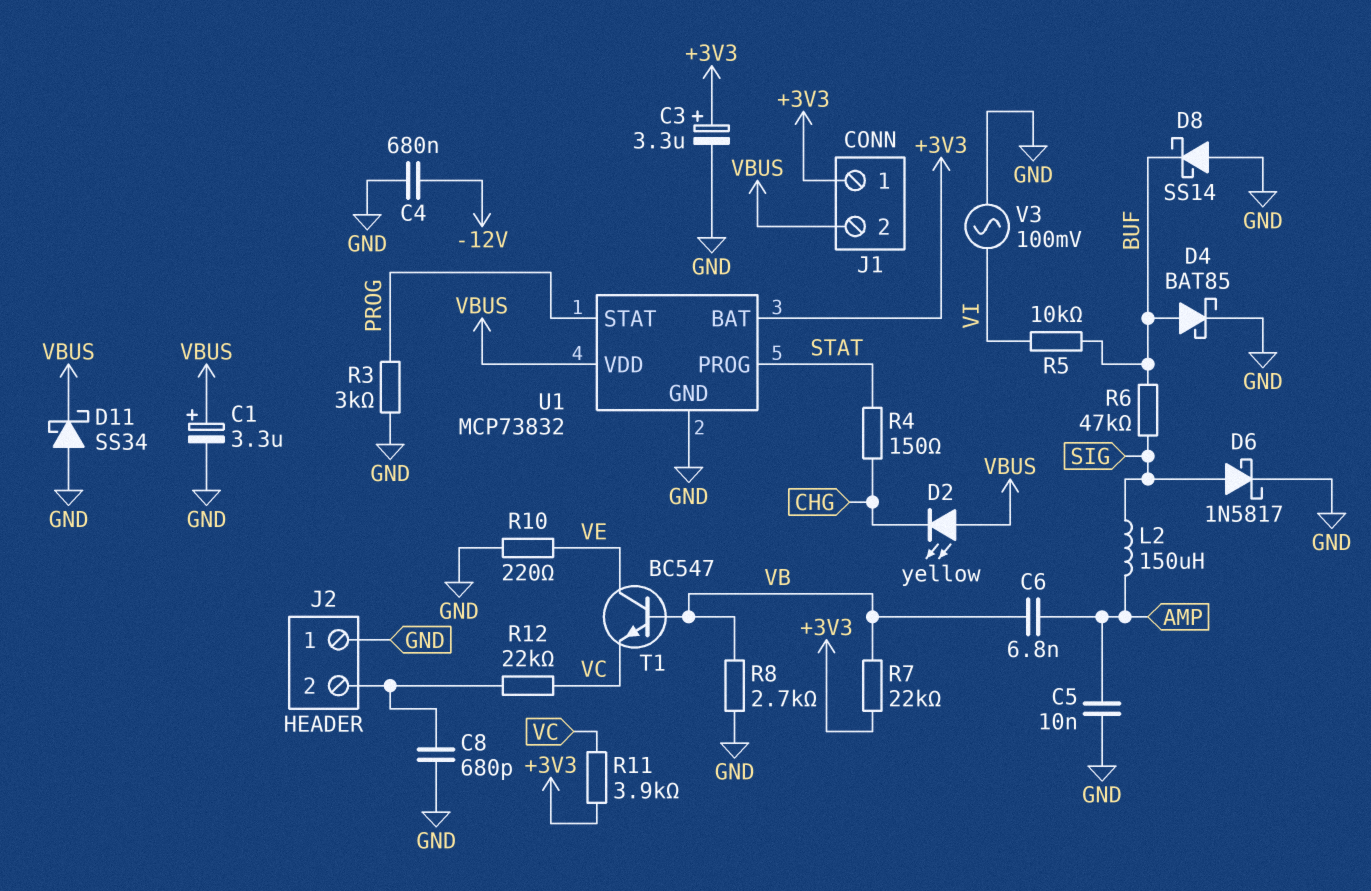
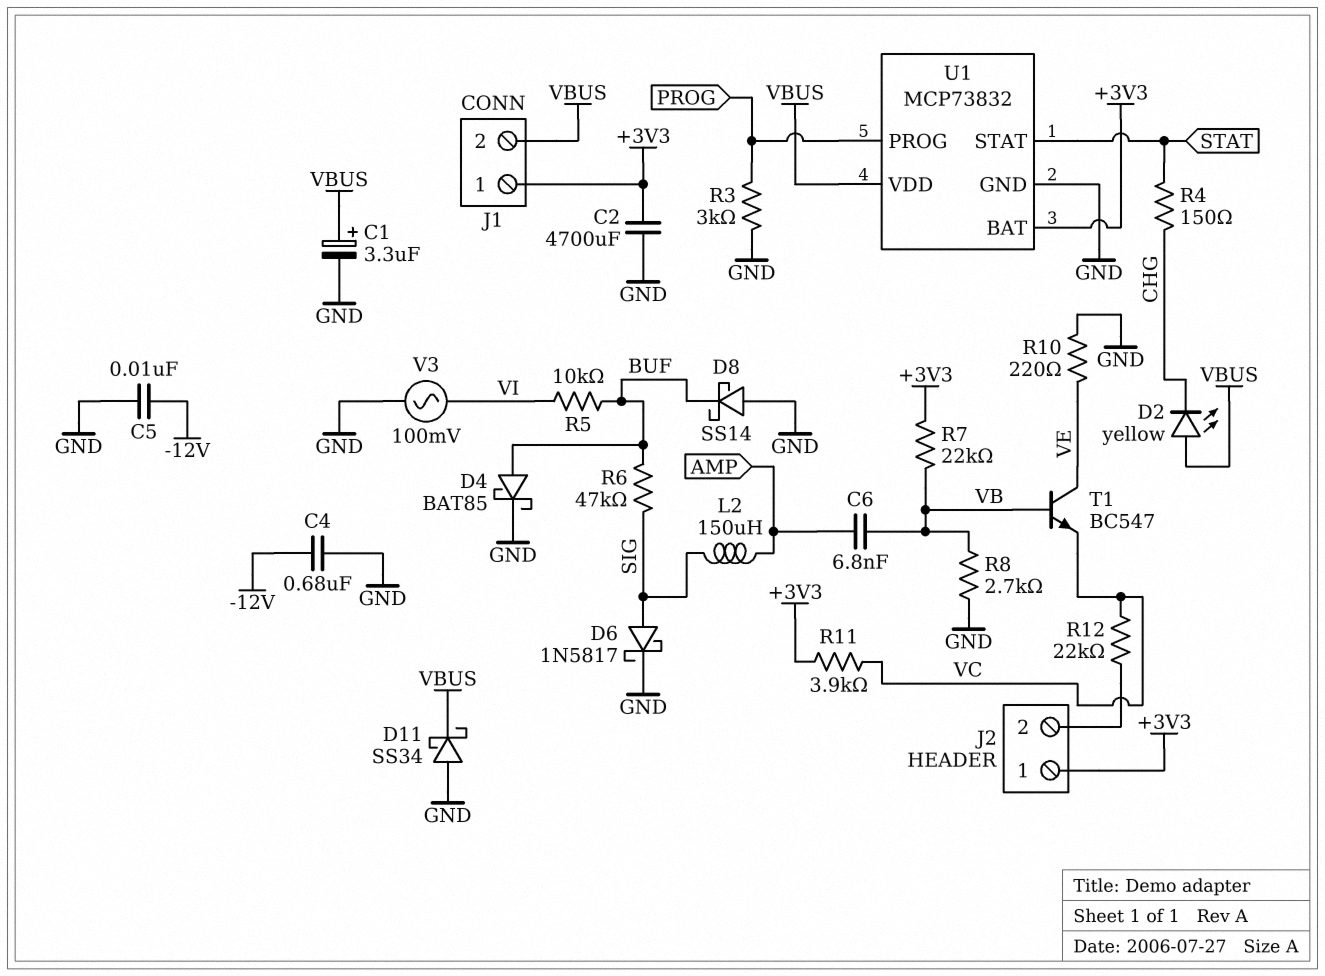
C2: none -> 4700uF (+3V3, GND)
C3: 3.3uF (plus +3V3, minus GND) -> none
C5: 10nF (AMP, GND) -> 10nF (-12V, GND)
C8: 680pF (GND, J2/2) -> none
J2 pin 1: GND -> +3V3
U1 pin PROG: STAT -> PROG
U1 pin STAT: PROG -> STAT

